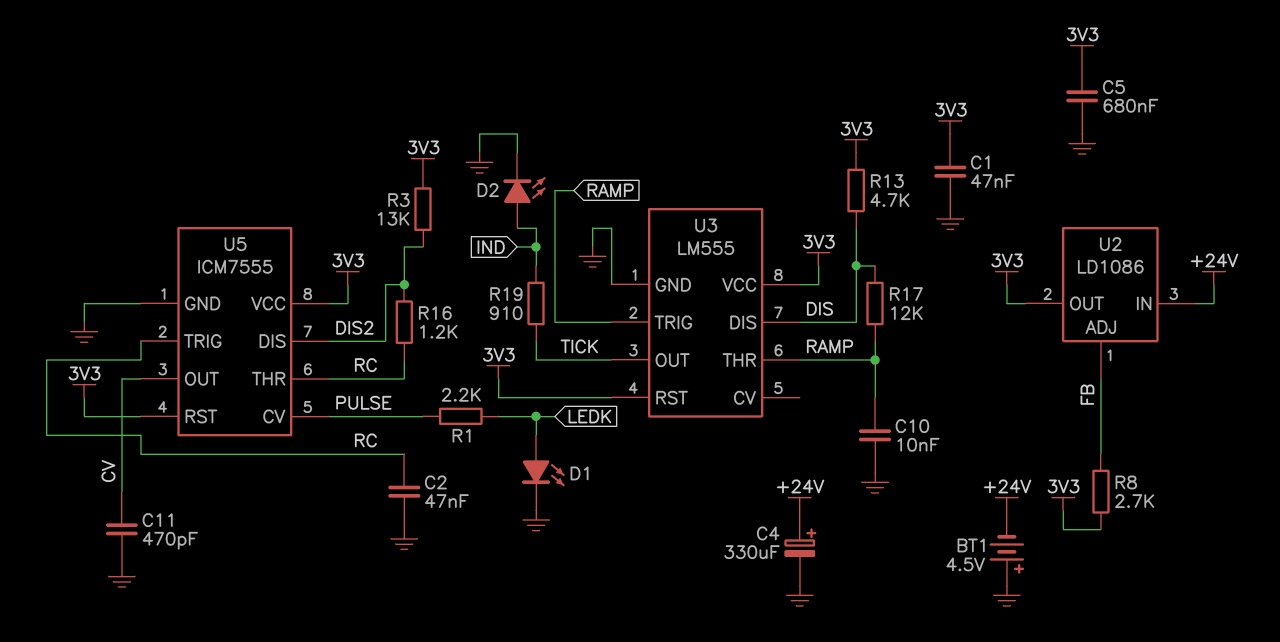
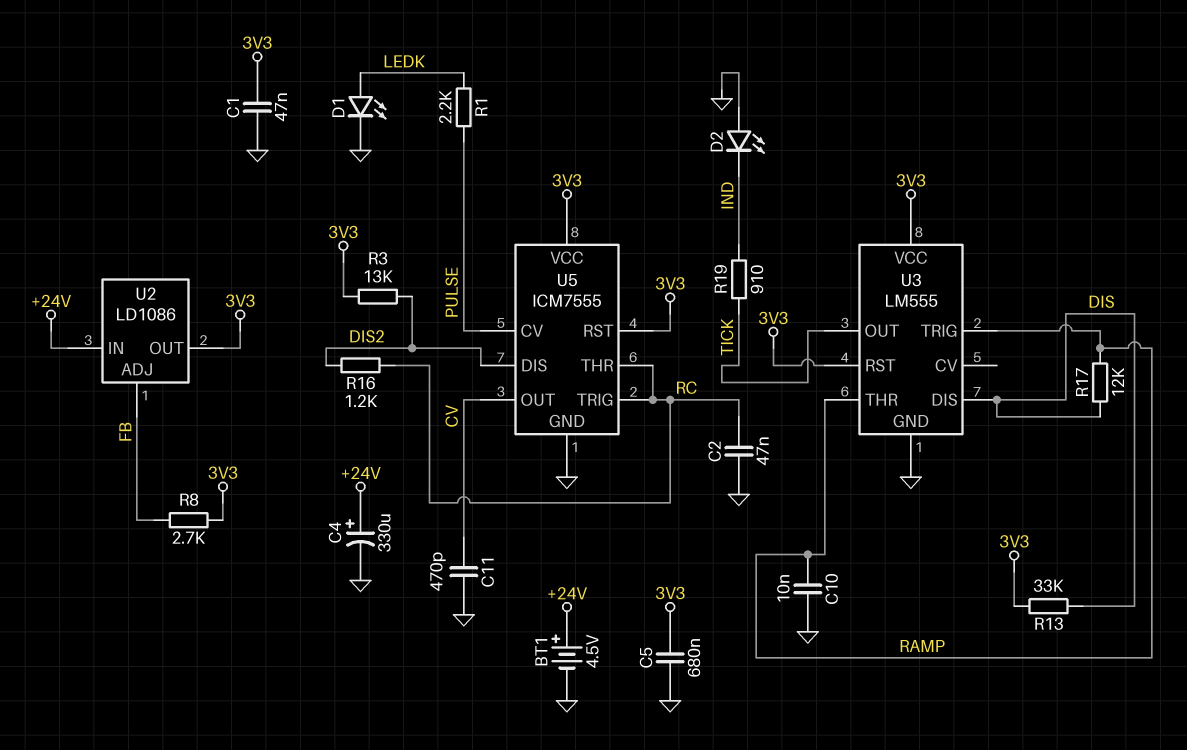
BT1: 4.5V (plus GND, minus +24V) -> 4.5V (plus +24V, minus GND)
D2: LED (A IND, K GND) -> LED (A GND, K IND)
R13: 4.7k (3V3, DIS) -> 33k (3V3, DIS)

